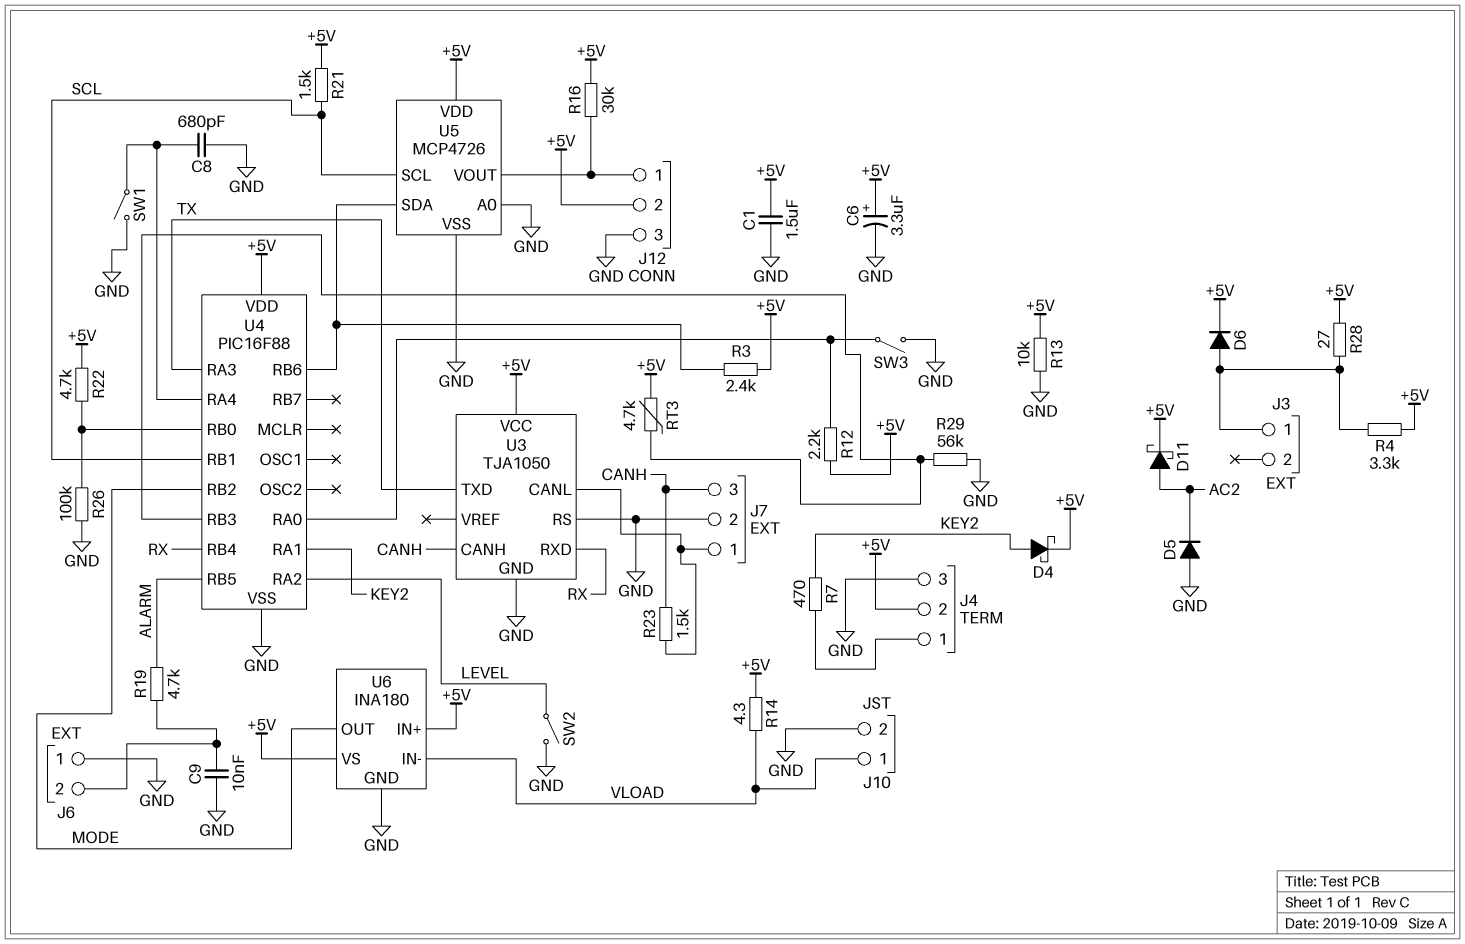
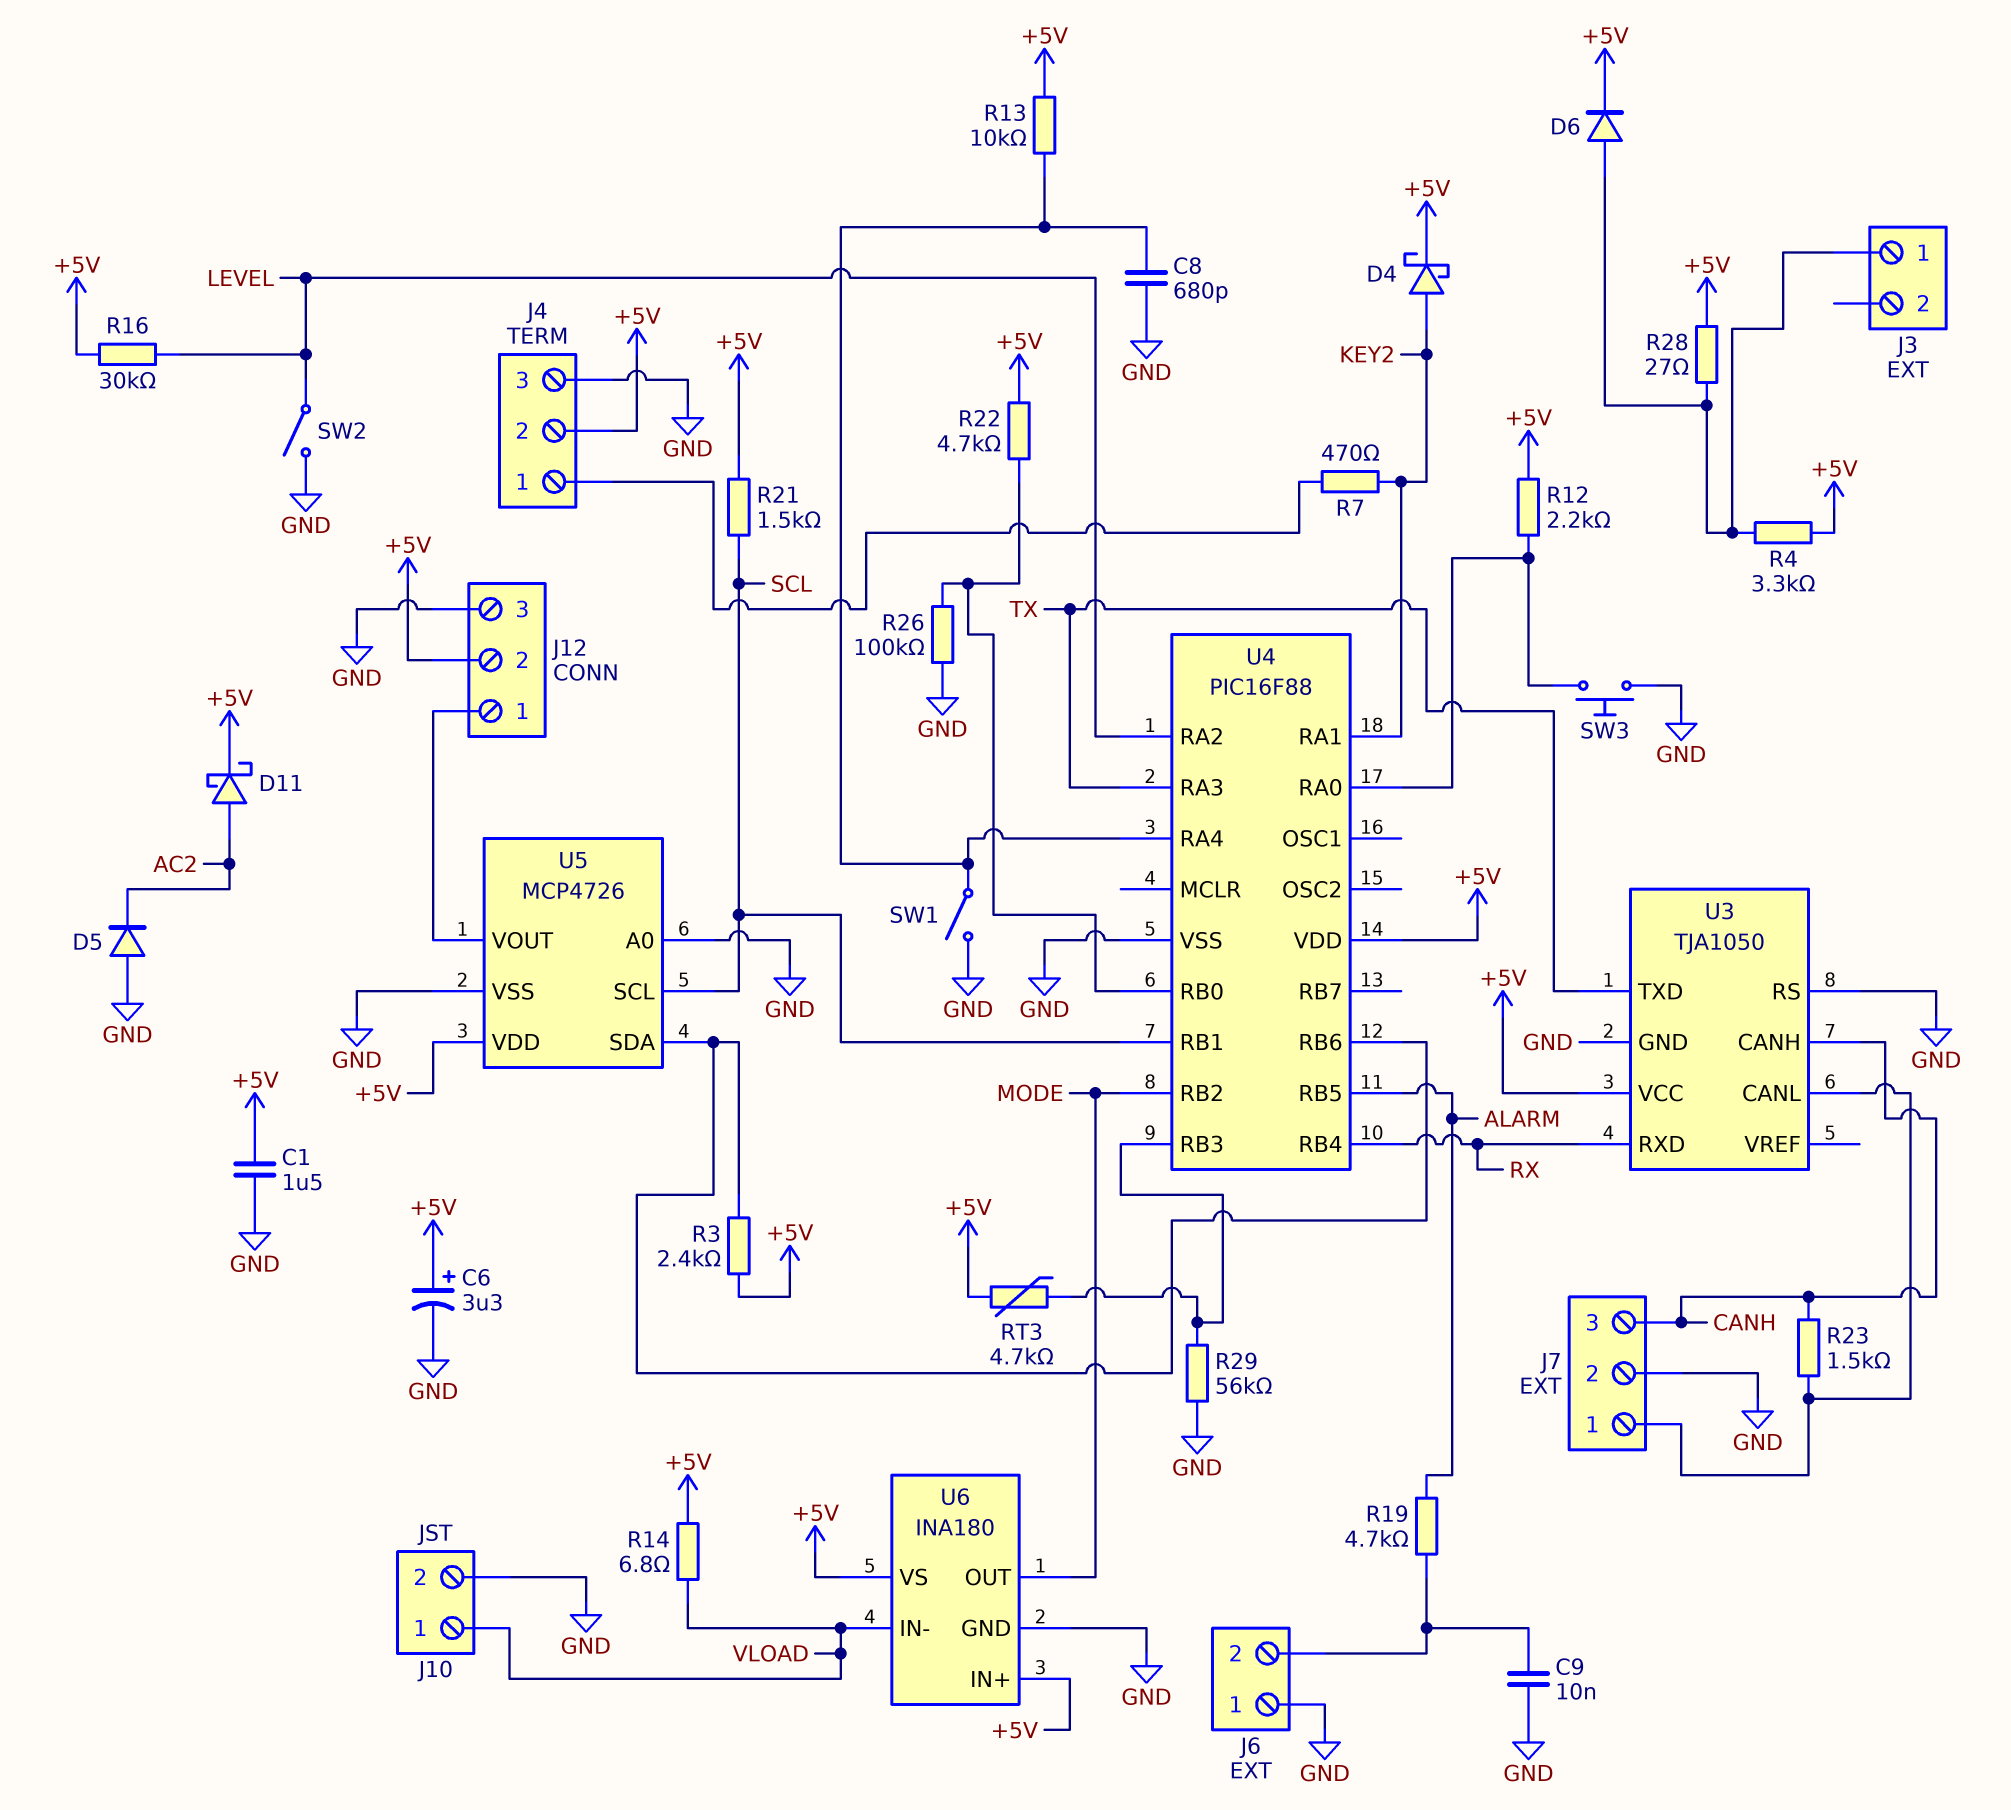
R13: 10k (+5V, GND) -> 10k (+5V, U4/RA4)
R14: 4.3 (+5V, VLOAD) -> 6.8 (+5V, VLOAD)
R16: 30k (+5V, J12/1) -> 30k (+5V, LEVEL)
SW3: switch (GND, U4/RA0) -> button (GND, U4/RA0)

